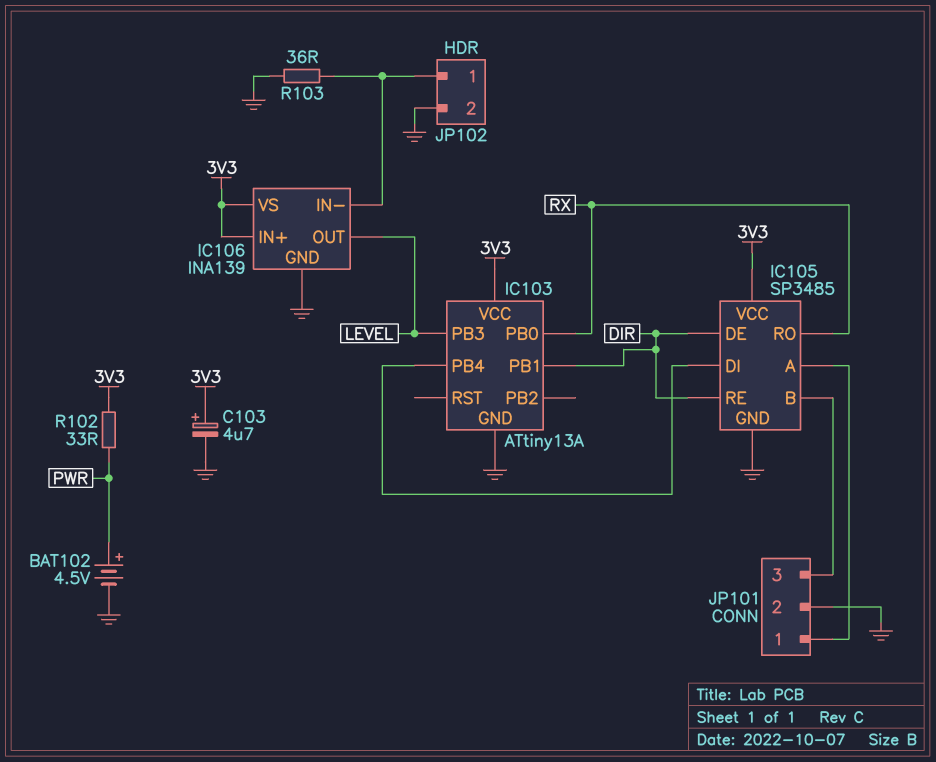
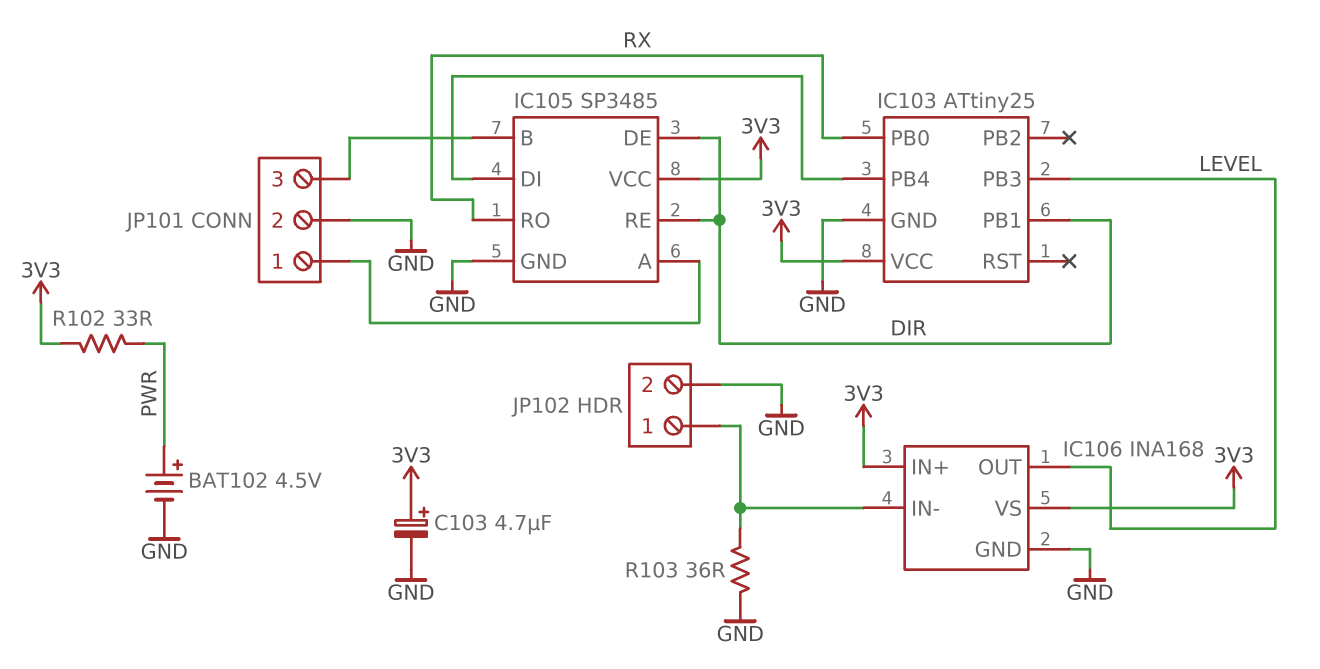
IC103: ATtiny13A -> ATtiny25
IC106: INA139 -> INA168

